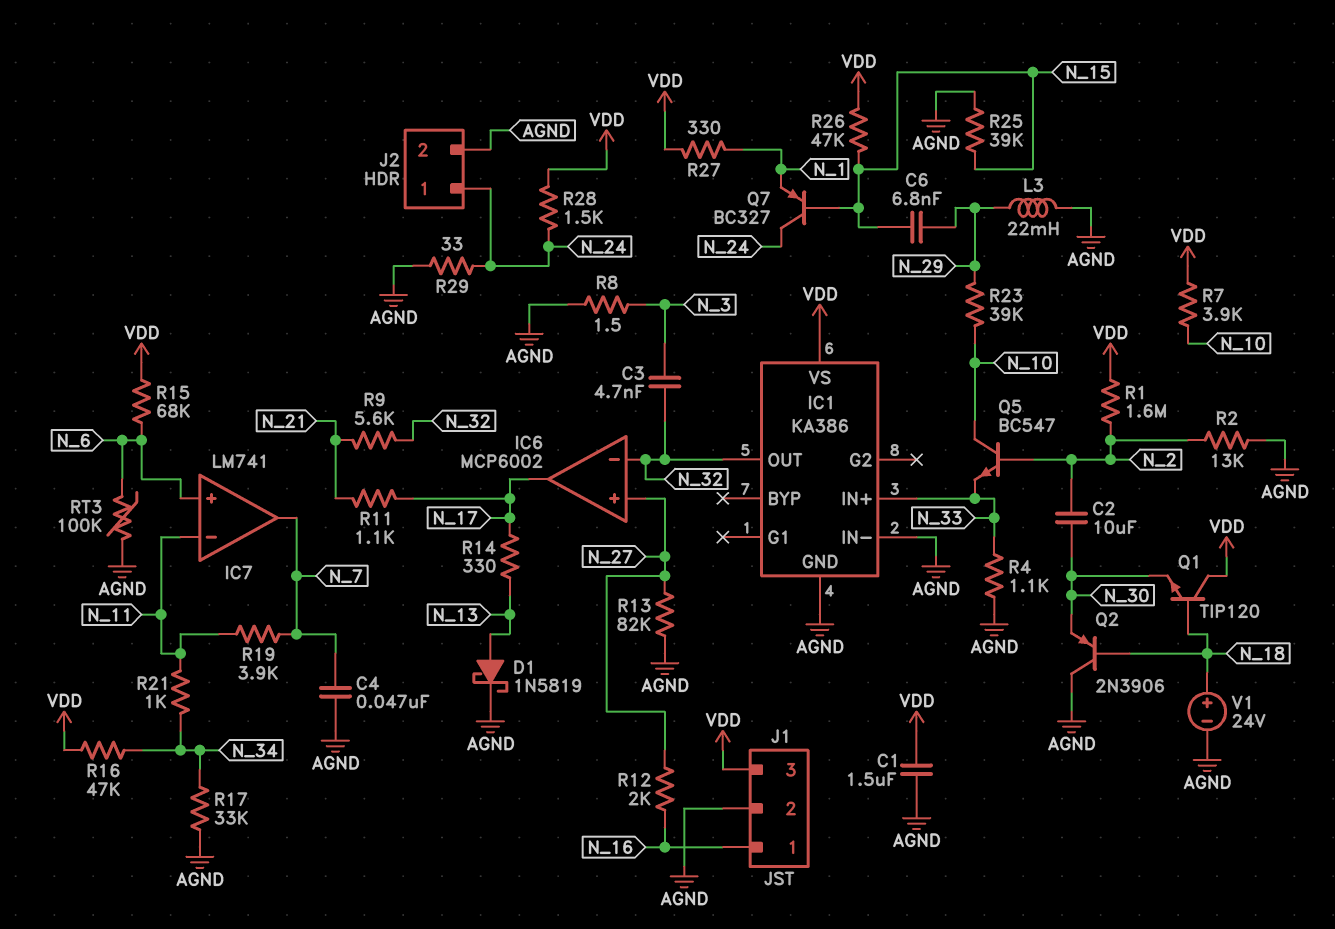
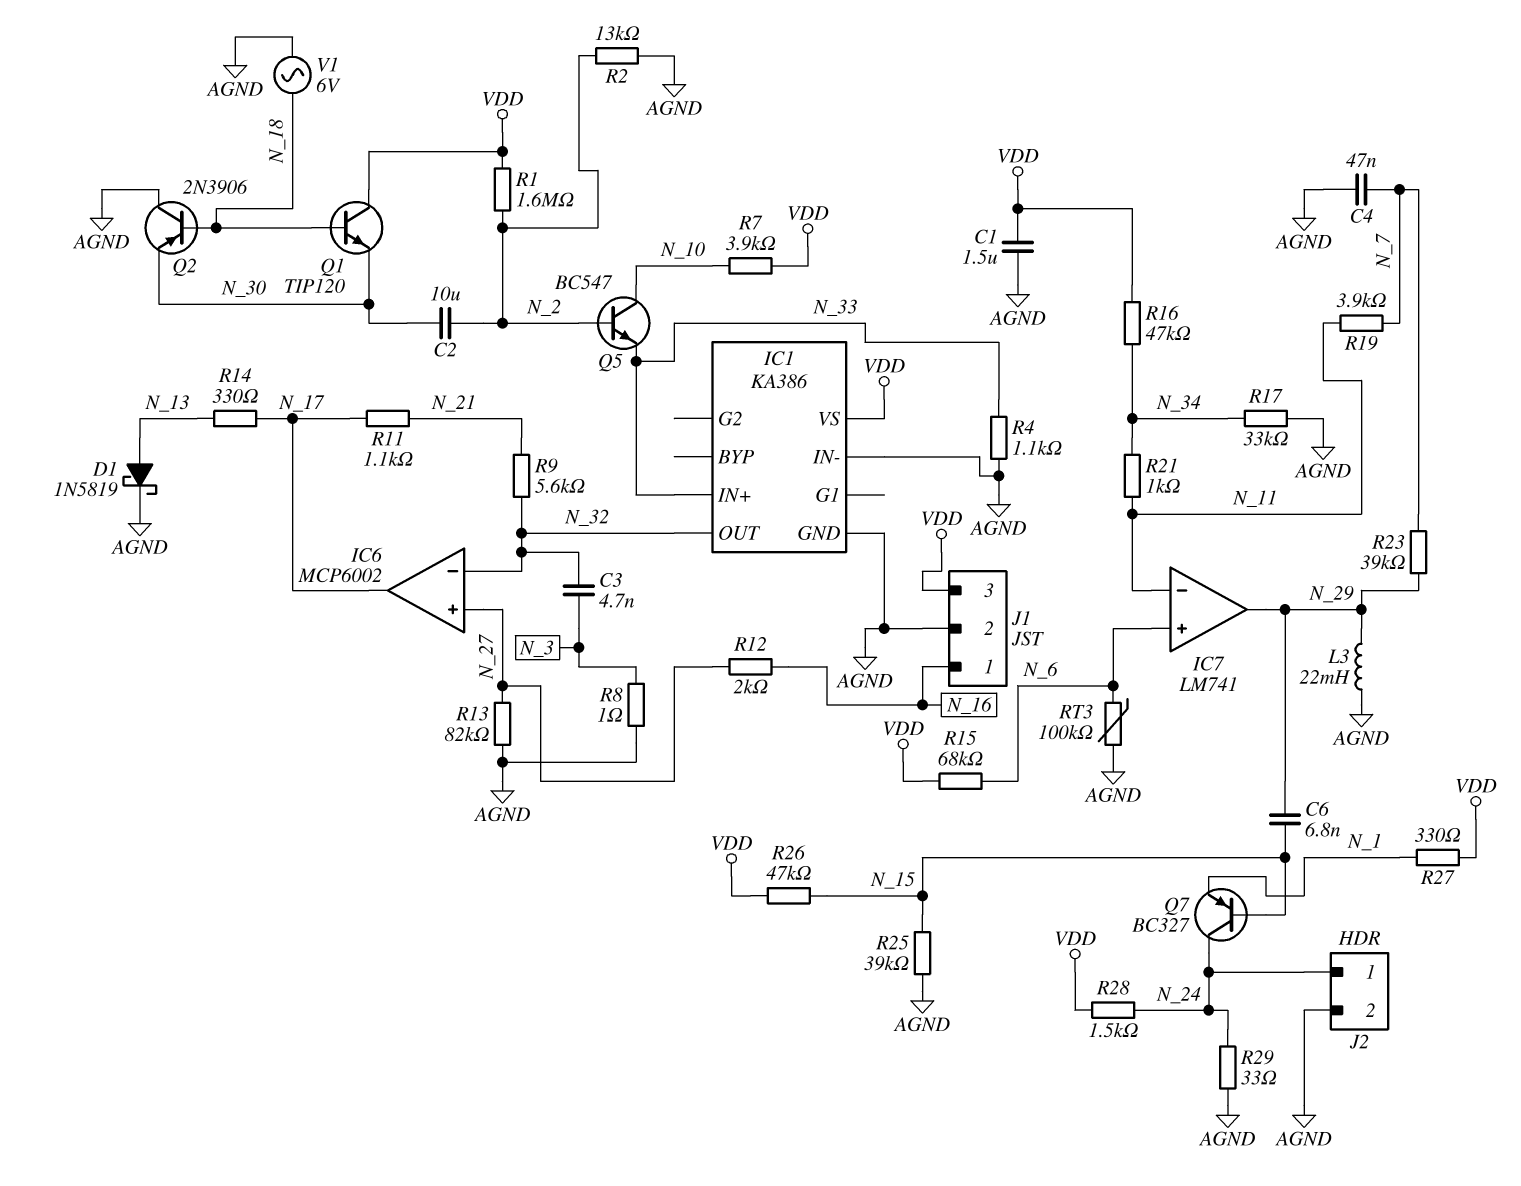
IC7 pin out: N_7 -> N_29
R8: 1.5 (AGND, N_3) -> 1 (AGND, N_3)
R23: 39k (N_10, N_29) -> 39k (N_7, N_29)
V1: 24V (plus N_18, minus AGND) -> AC 6V (AGND, N_18)

